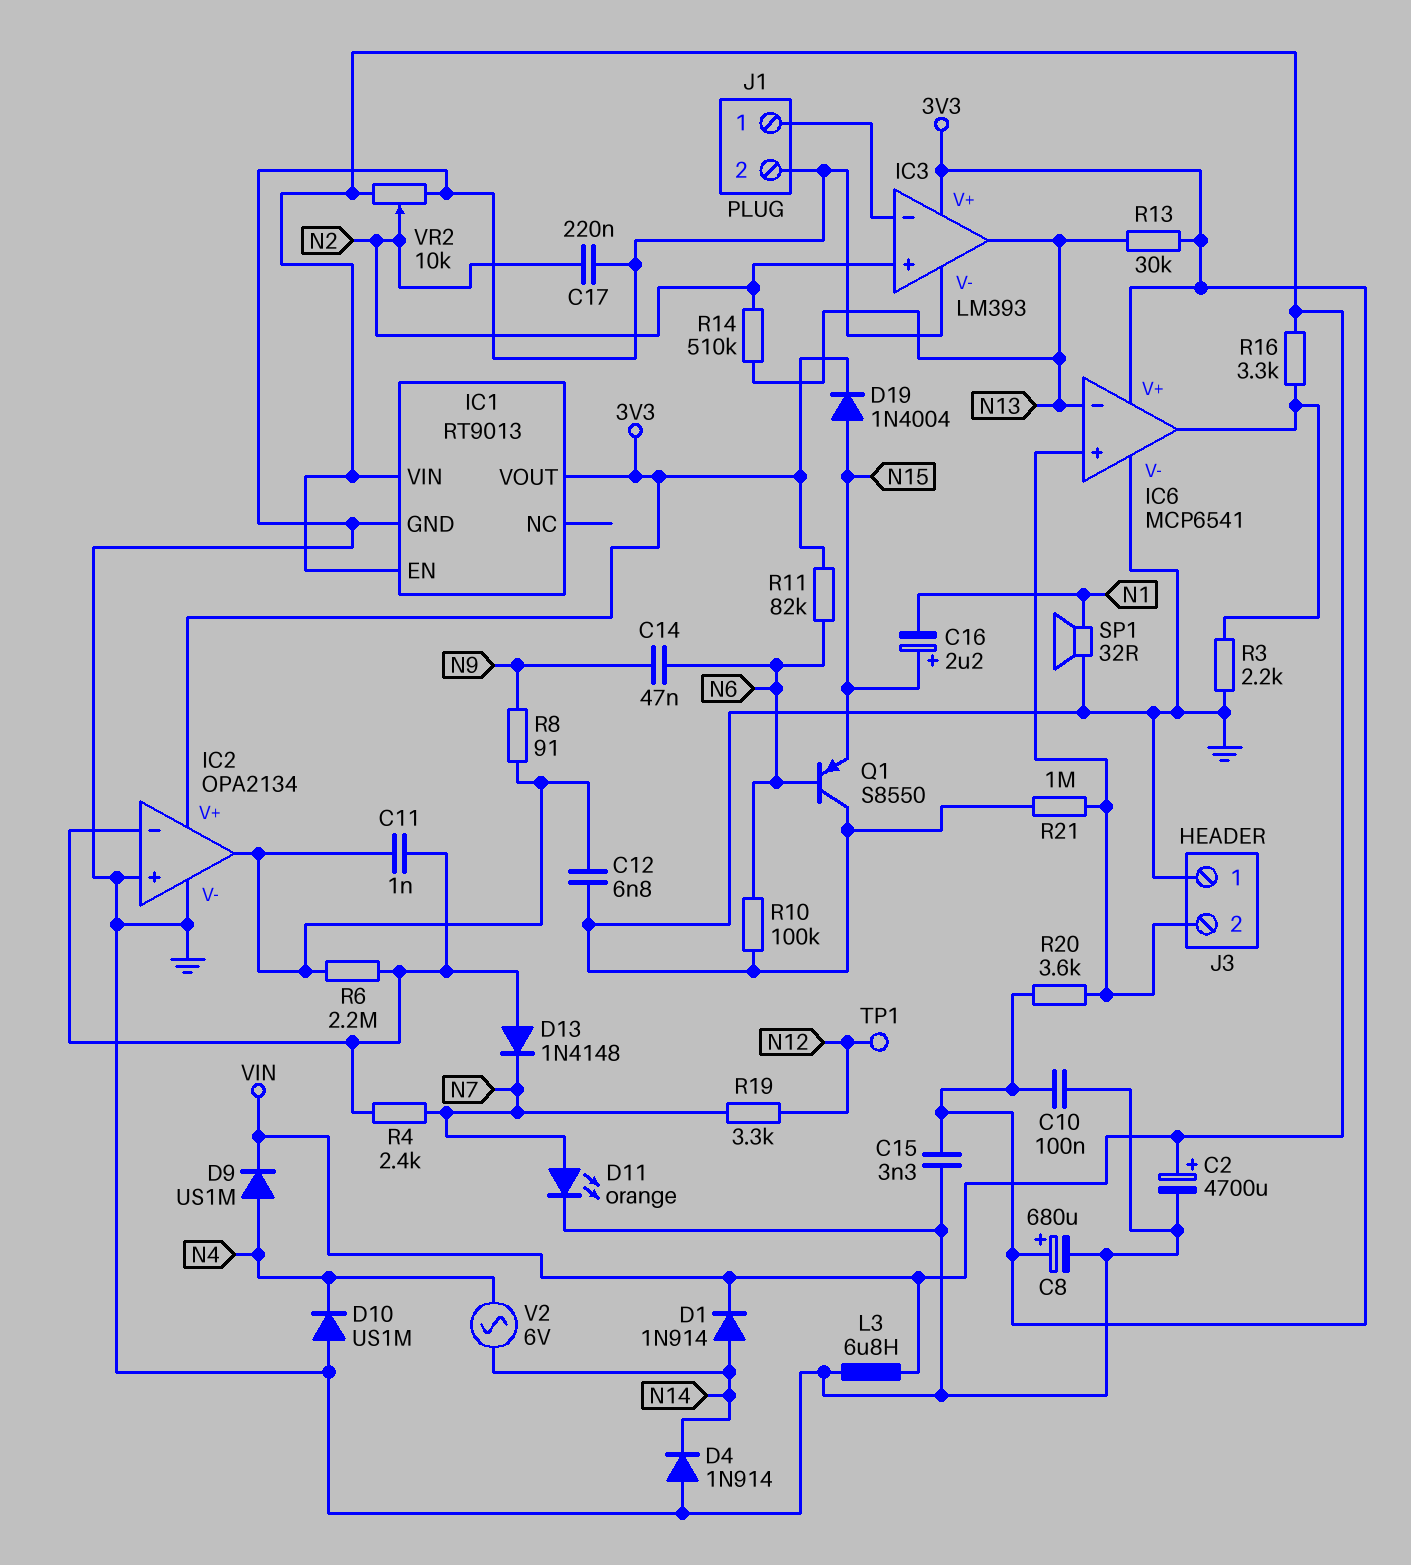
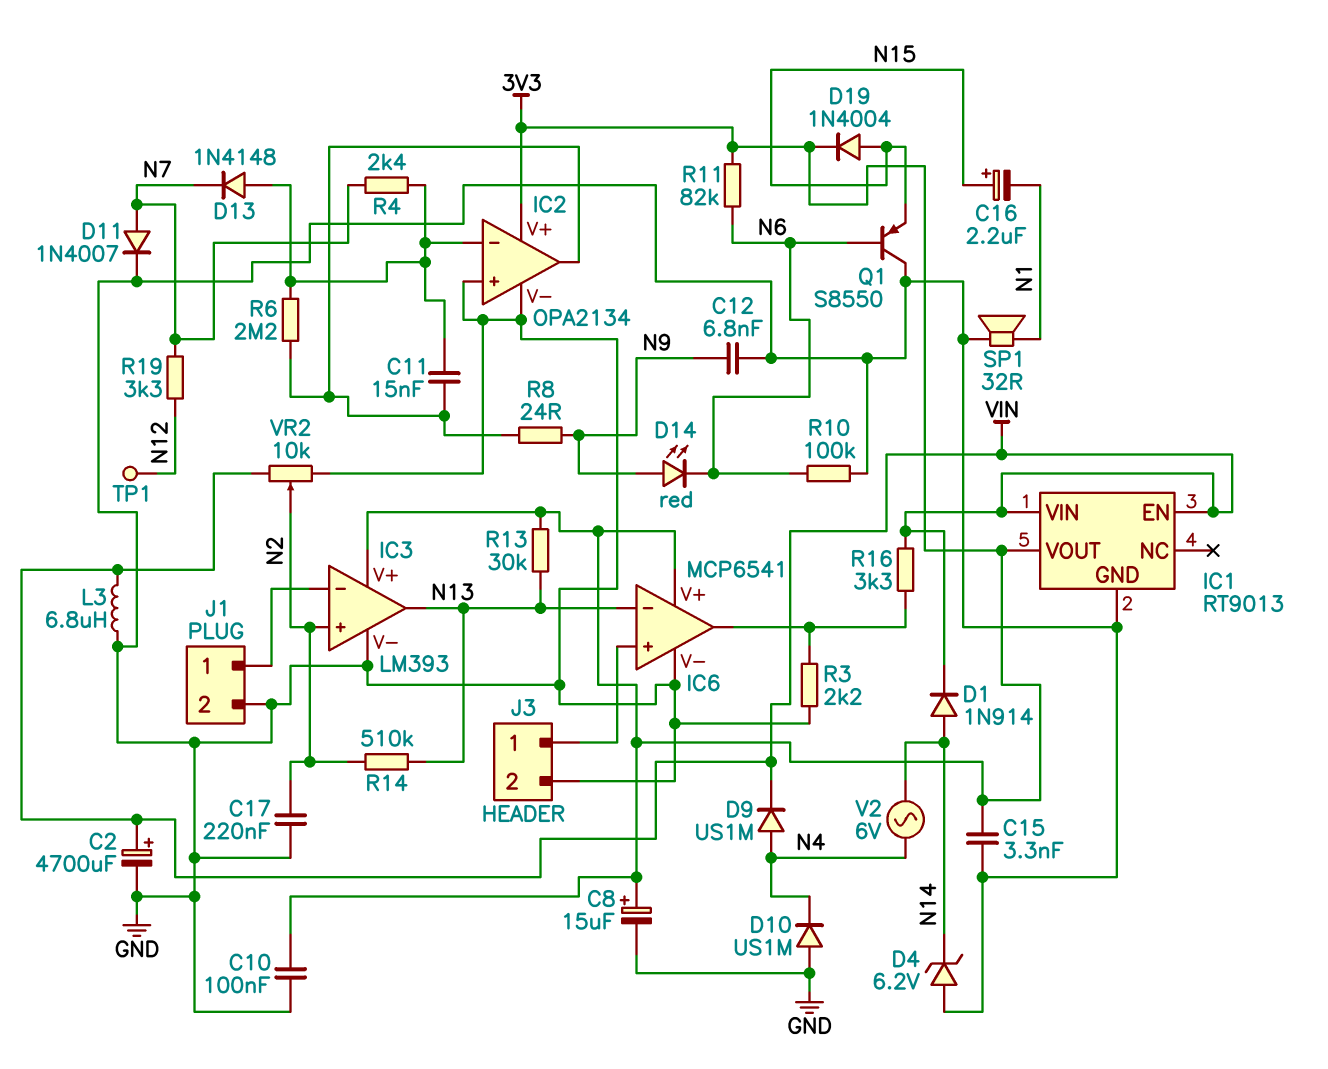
C8: 680uF (plus 3V3, minus GND) -> 15uF (plus 3V3, minus GND)
C11: 1nF (IC2/in-, IC2/out) -> 15nF (IC2/in-, IC2/out)
C12: 6.8nF (GND, IC2/out) -> 6.8nF (GND, N9)
C14: 47nF (N6, N9) -> none
D4: diode 1N914 (A GND, K N14) -> zener 6.2V (A GND, K N14)
D11: LED orange (A N7, K GND) -> diode 1N4007 (A N7, K GND)
D14: none -> LED red (A N9, K N6)
J3 pin 1: GND -> IC6/in+
J3 pin 2: IC6/in+ -> GND
R8: 91 (IC2/out, N9) -> 24 (IC2/out, N9)
R20: 3.6k (3V3, IC6/in+) -> none
R21: 1M (GND, IC6/in+) -> none

